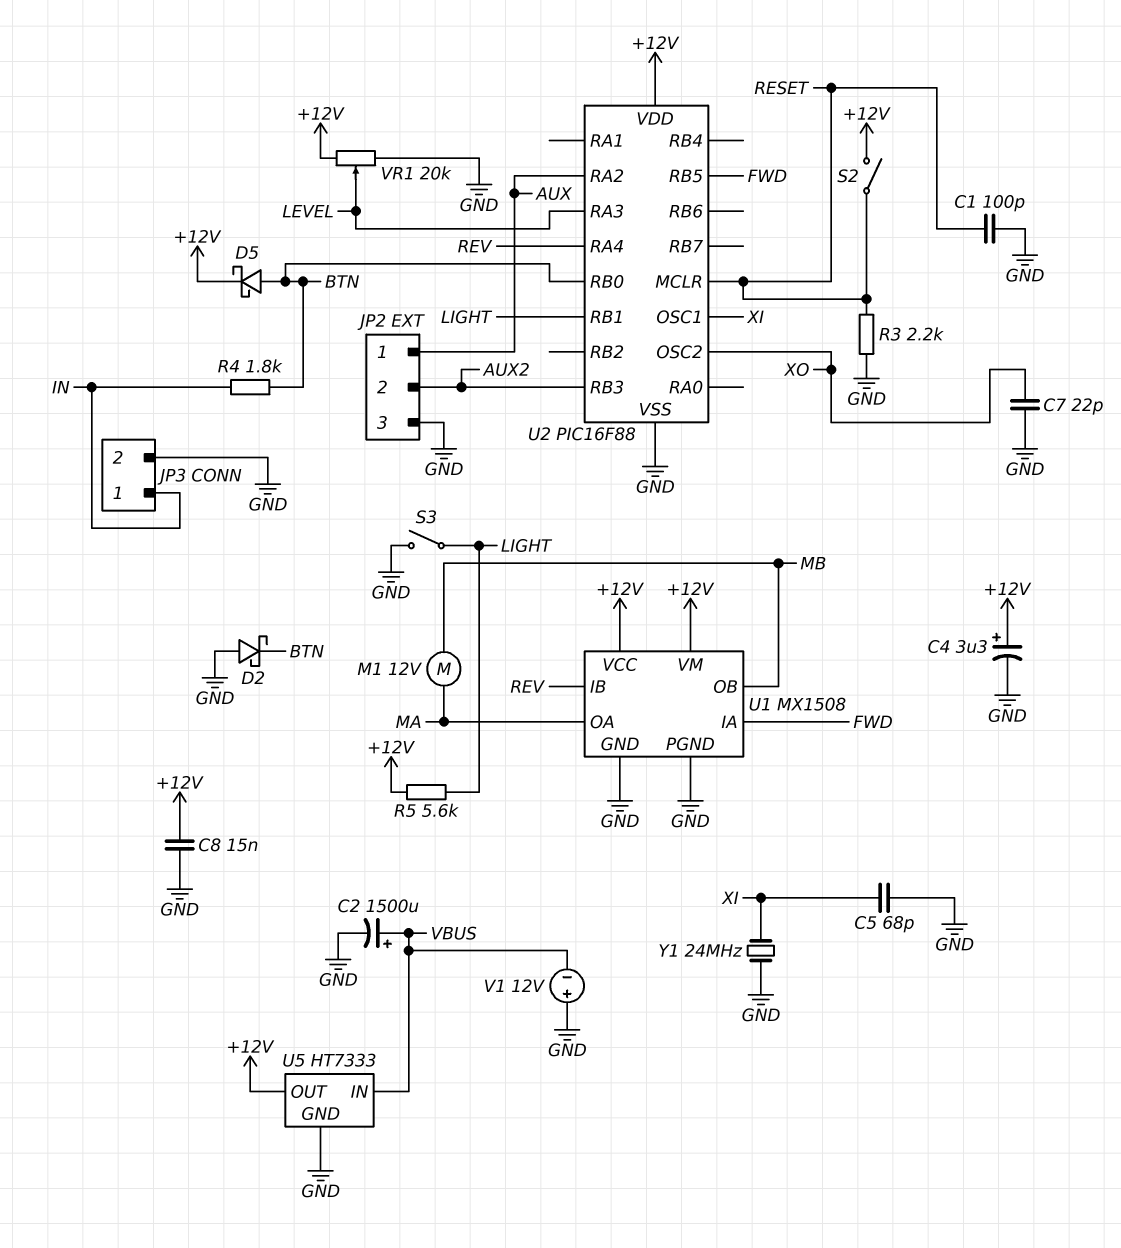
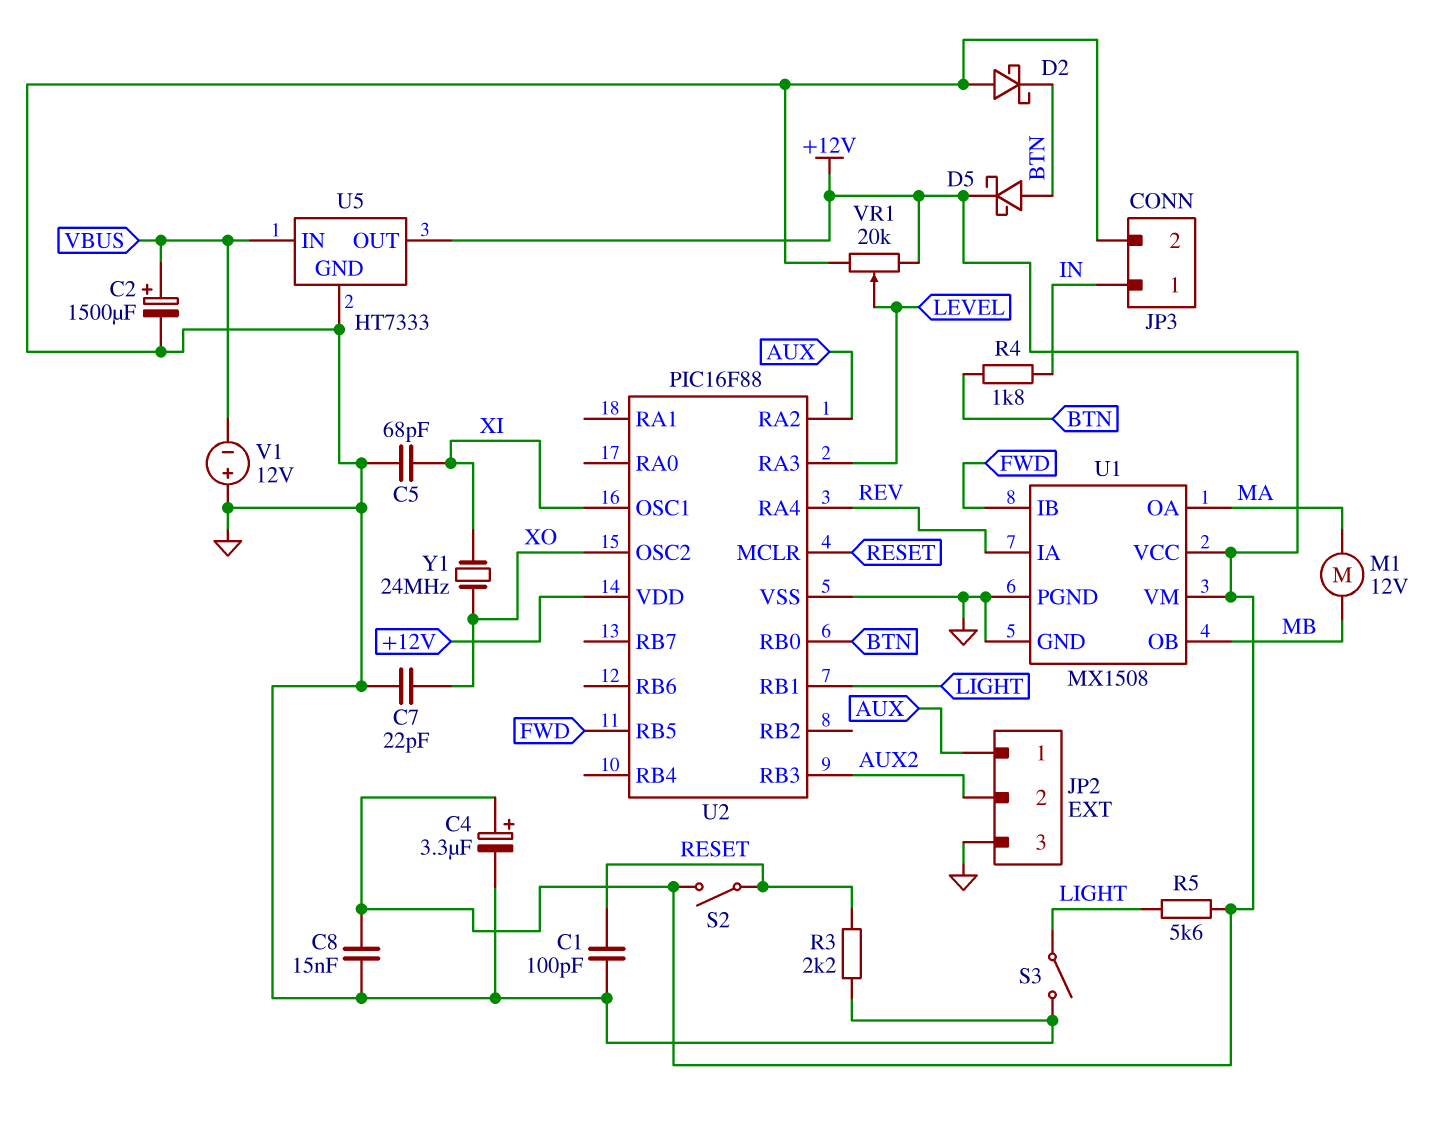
U1 pin IA: FWD -> REV
U1 pin IB: REV -> FWD
Y1: 24MHz (GND, XI) -> 24MHz (XI, XO)

